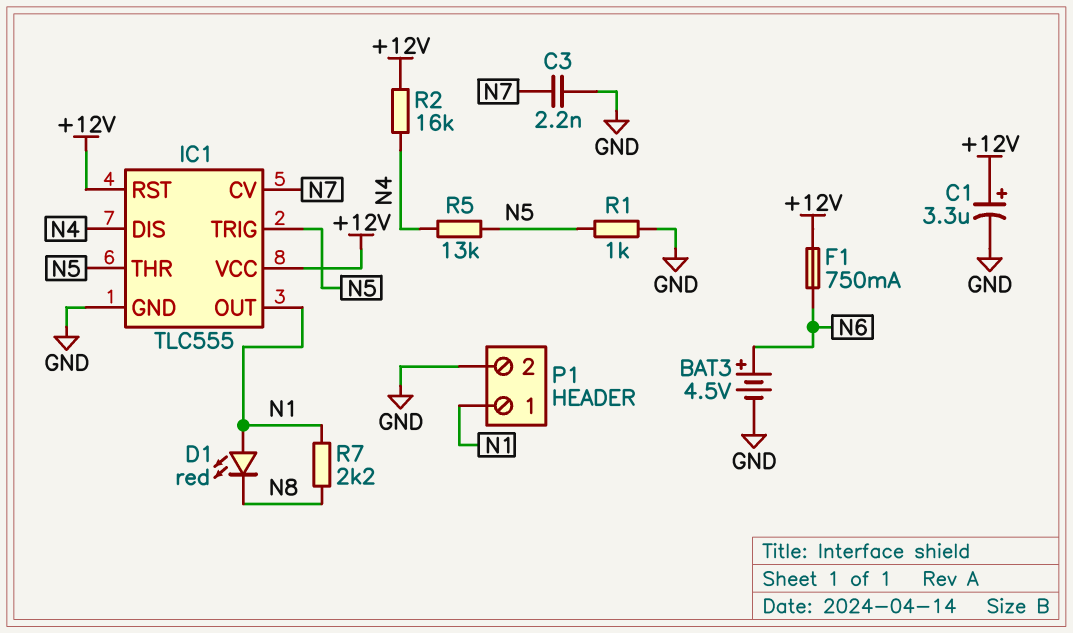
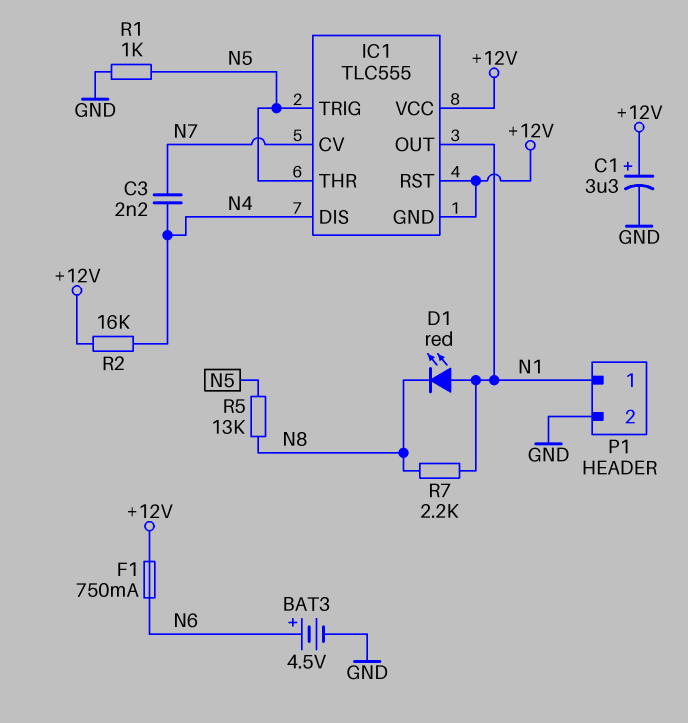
C3: 2.2nF (GND, N7) -> 2.2nF (N4, N7)
IC1 pin GND: GND -> +12V
R5: 13k (N4, N5) -> 13k (N5, N8)

